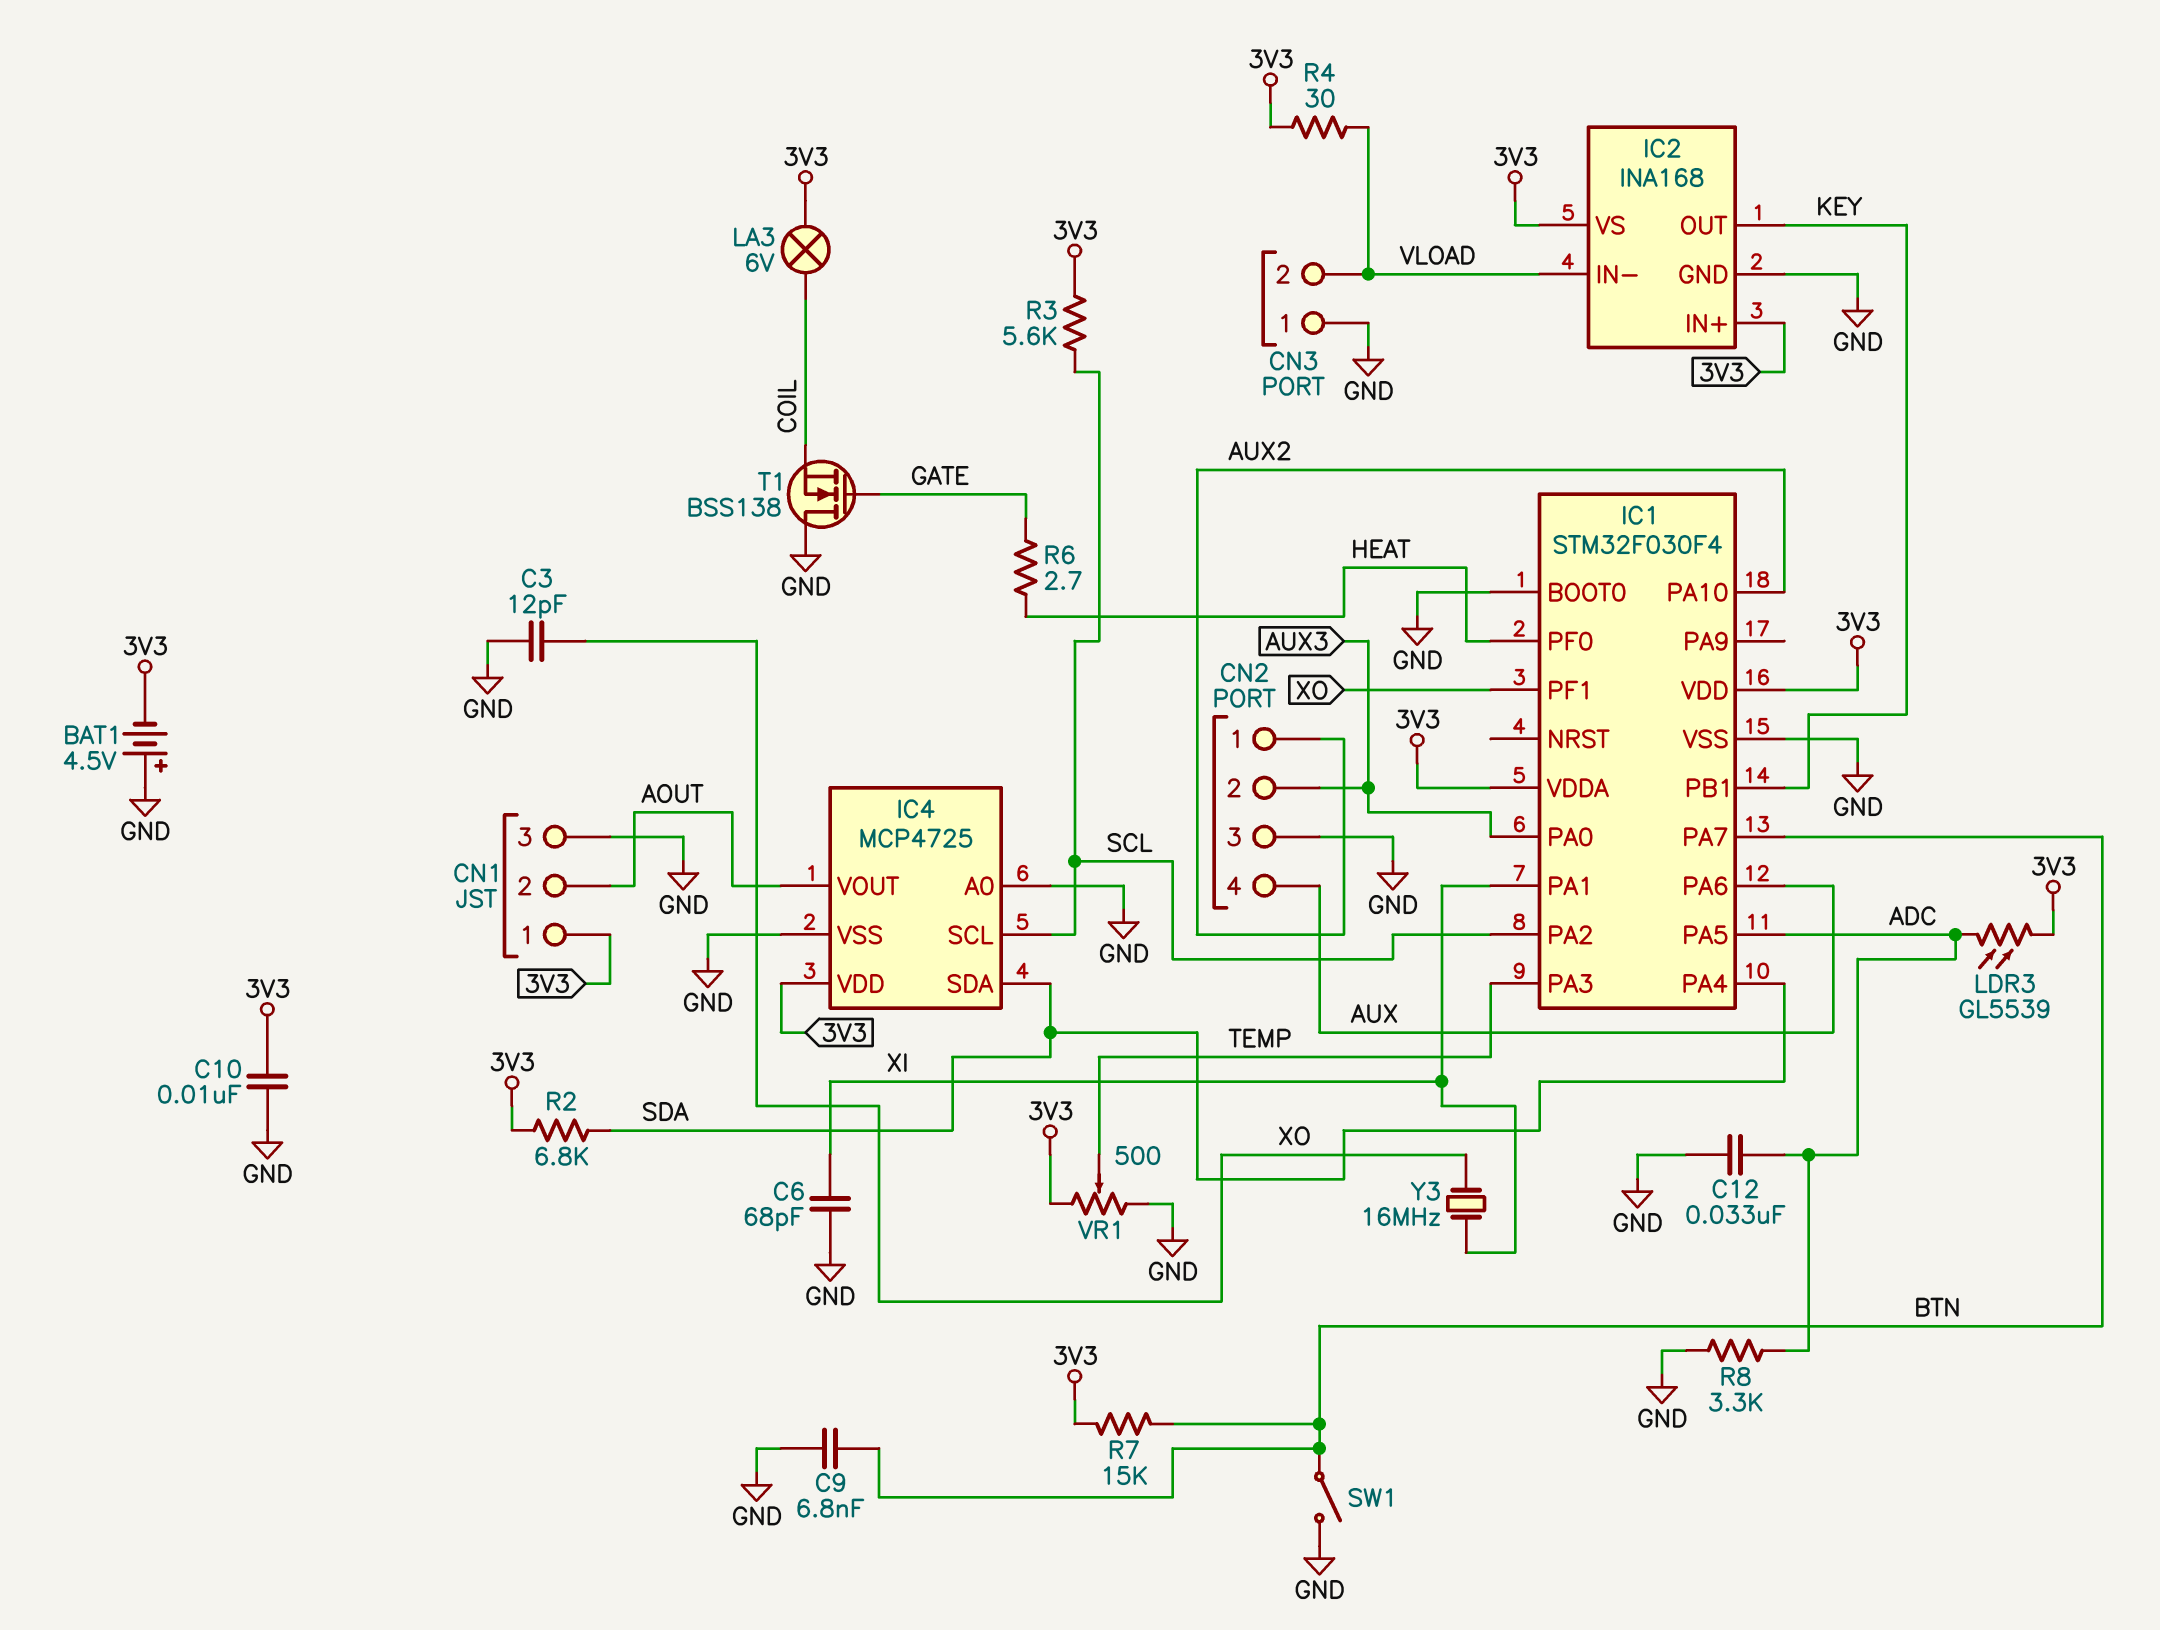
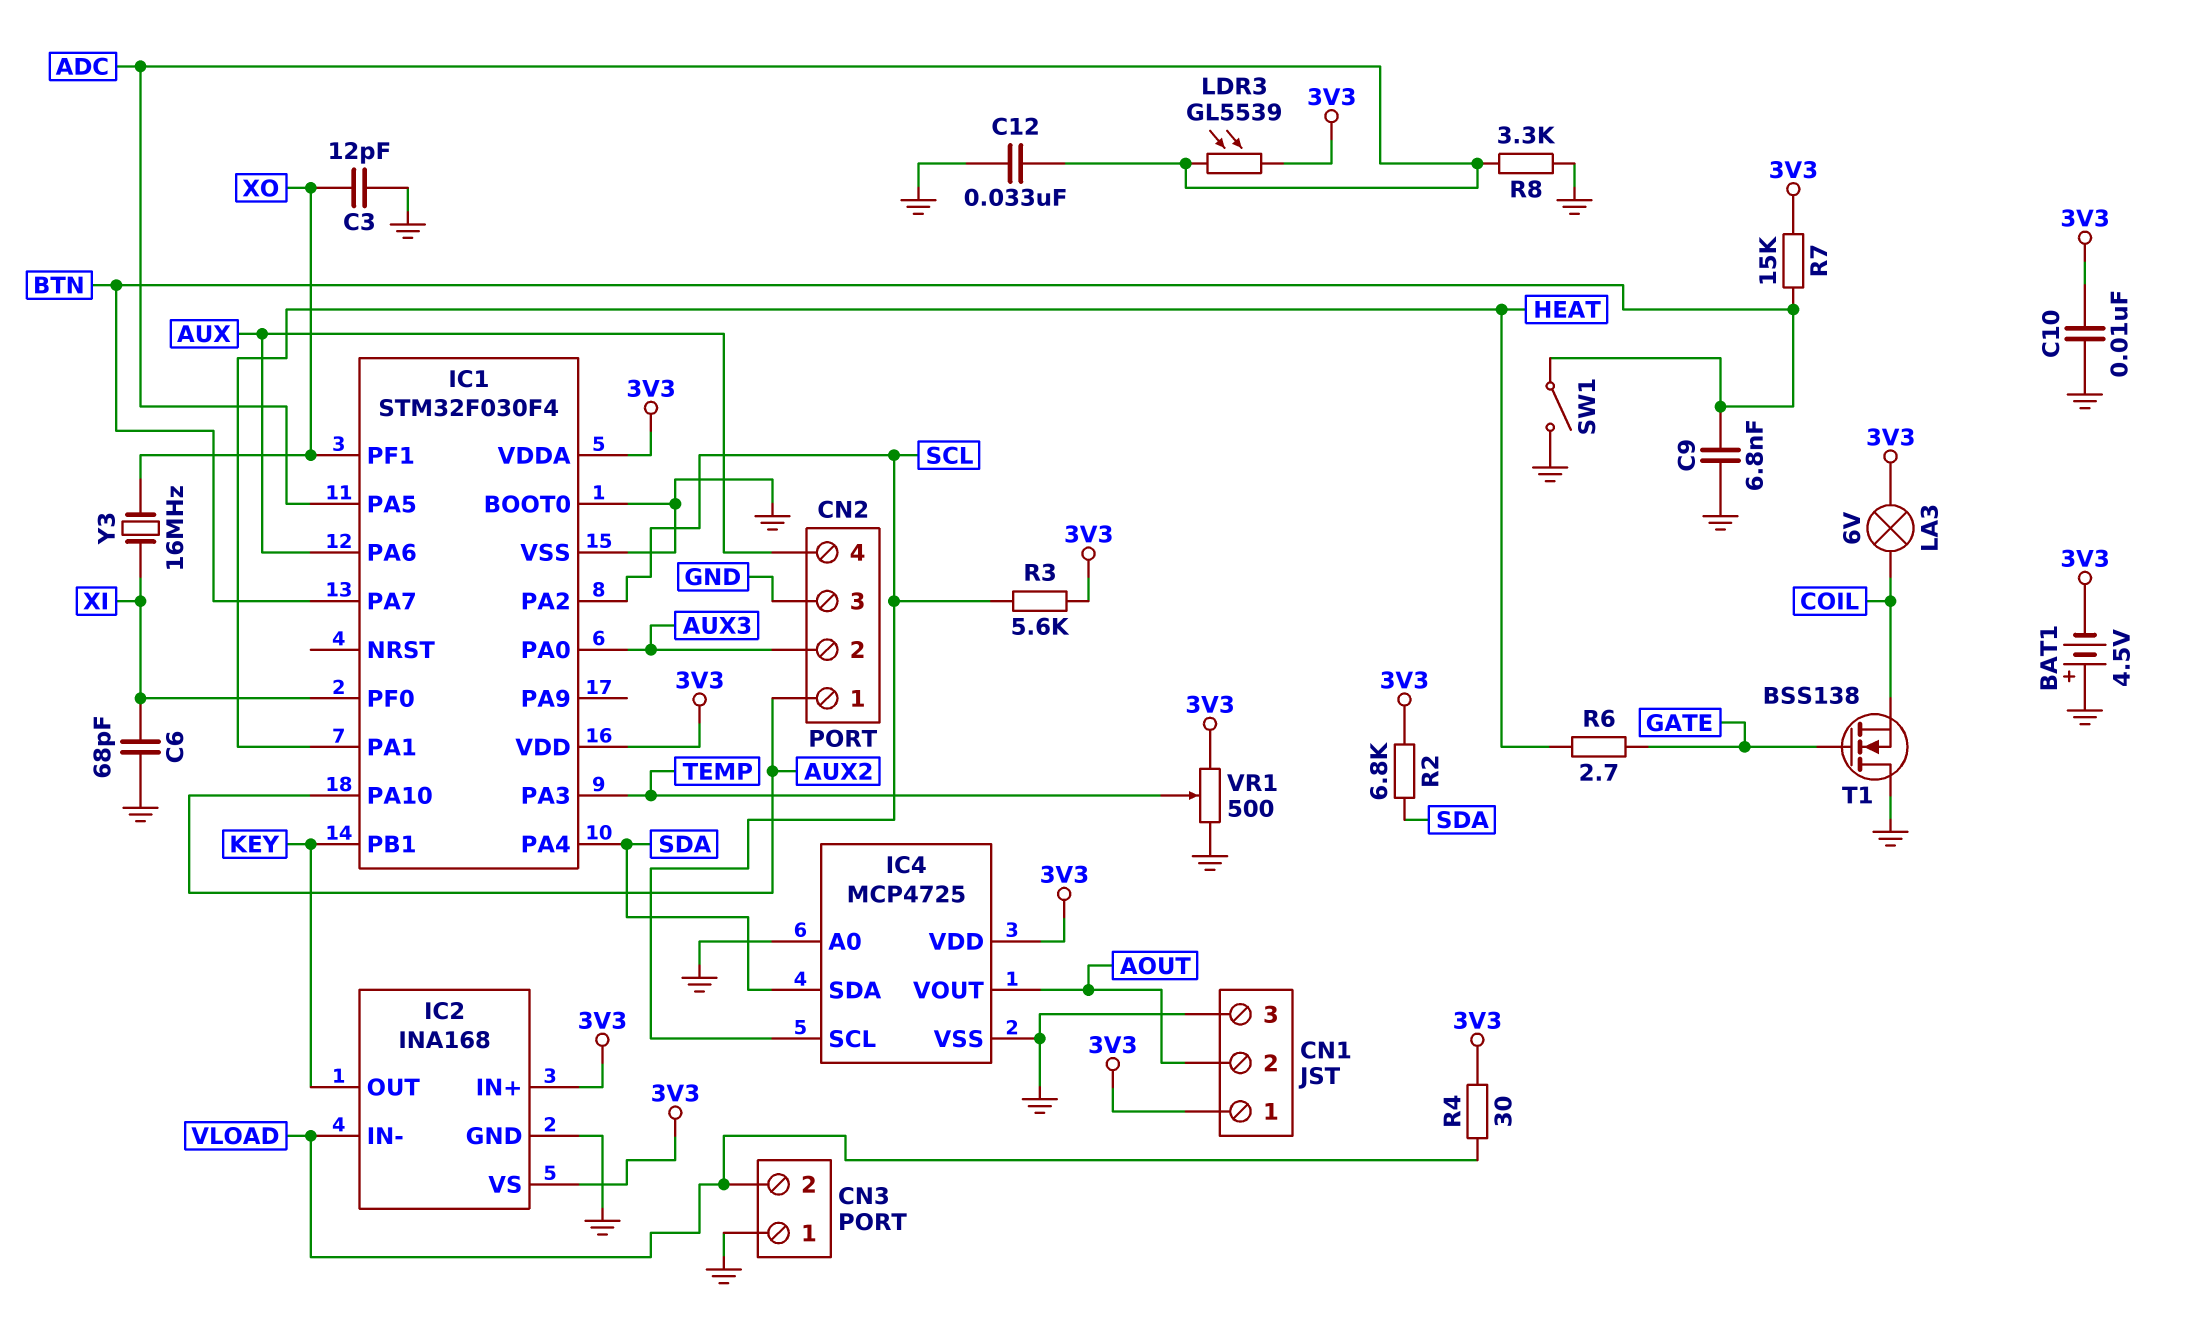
IC1 pin PA1: XI -> HEAT
IC1 pin PF0: HEAT -> XI

